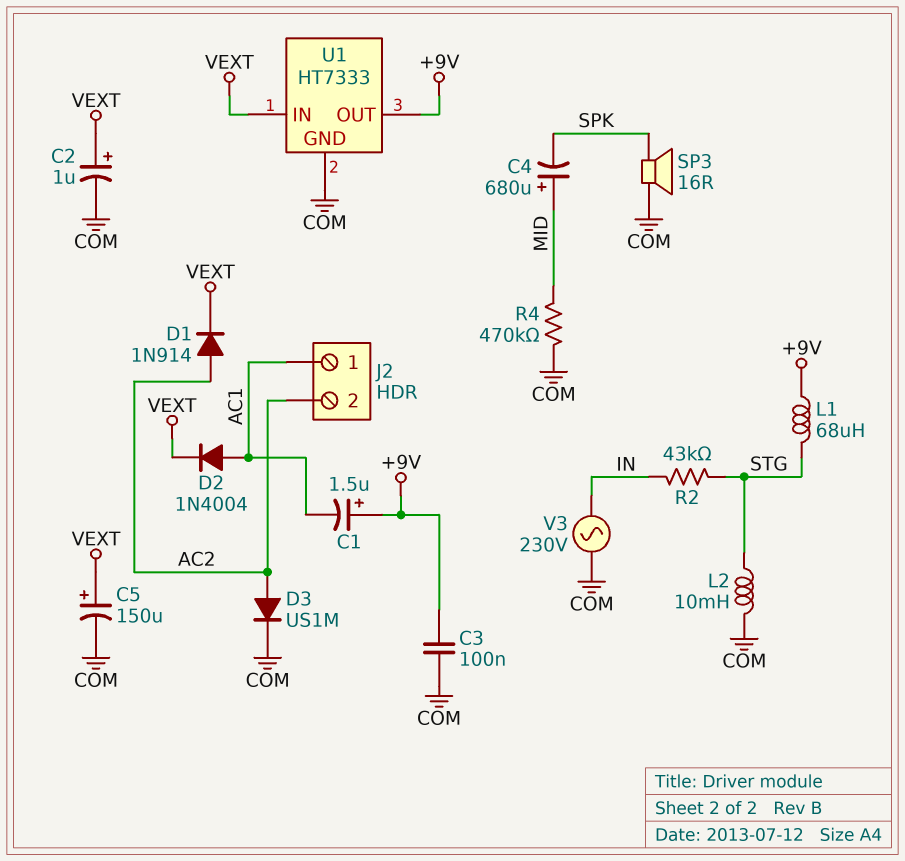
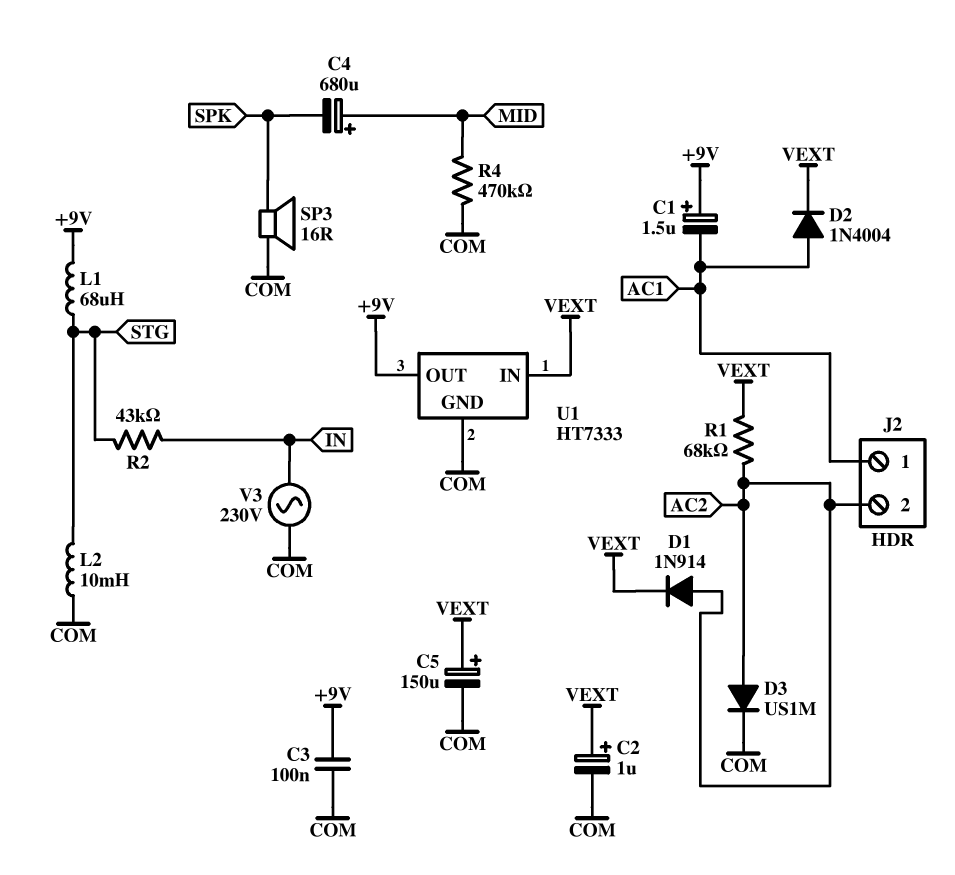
R1: none -> 68k (AC2, VEXT)

